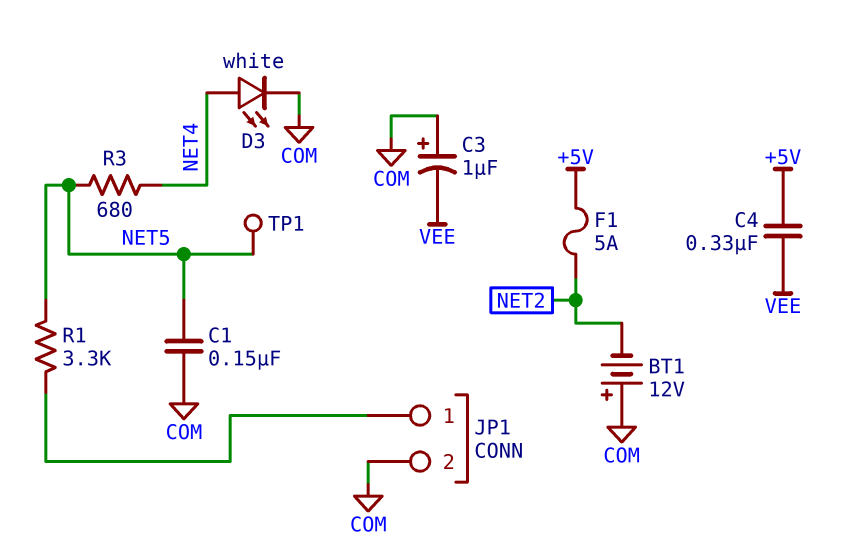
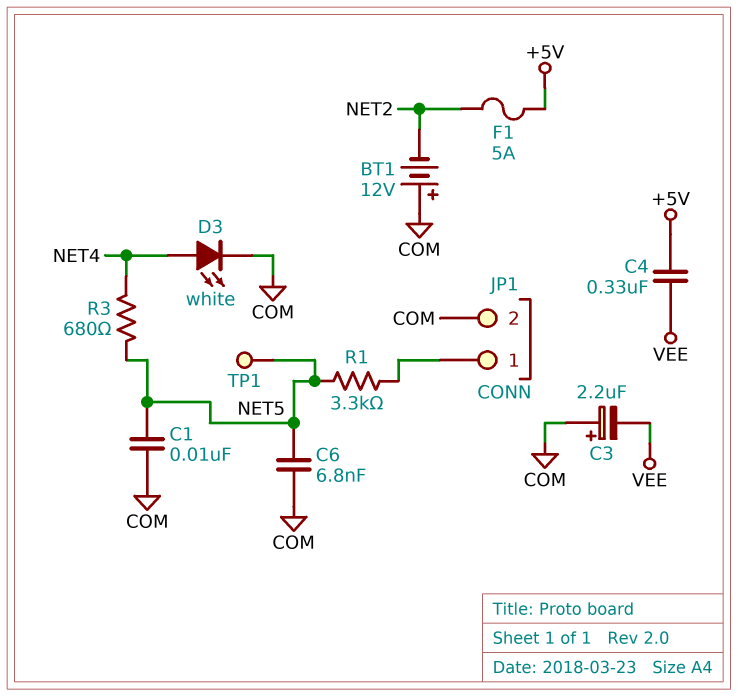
C1: 150nF (COM, NET5) -> 10nF (COM, NET5)
C3: 1uF (plus COM, minus VEE) -> 2.2uF (plus COM, minus VEE)
C6: none -> 6.8nF (COM, NET5)

